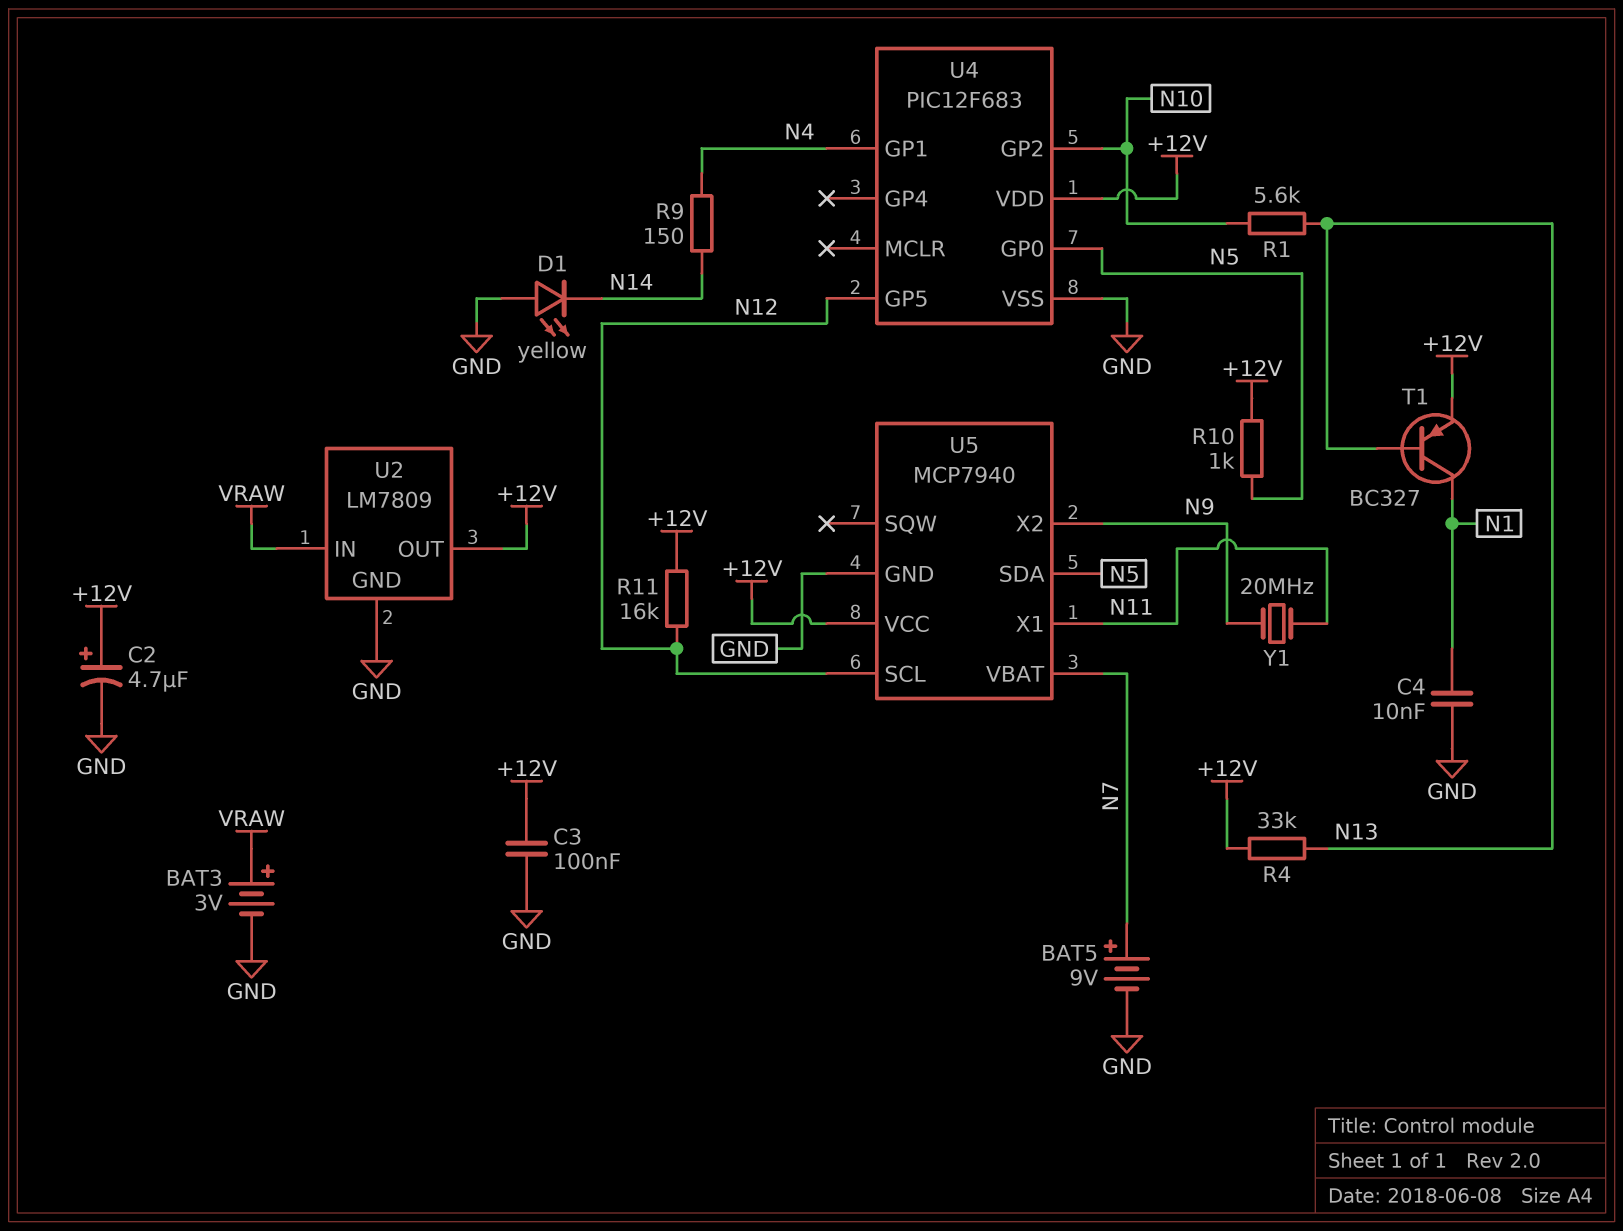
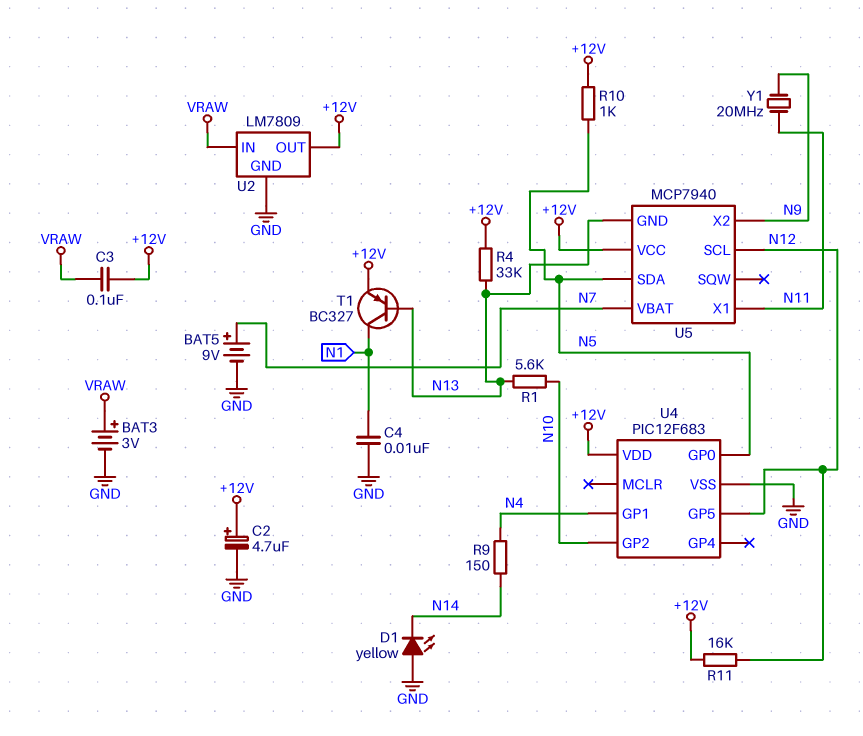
C3: 100nF (+12V, GND) -> 100nF (+12V, VRAW)
U5 pin GND: GND -> N13

